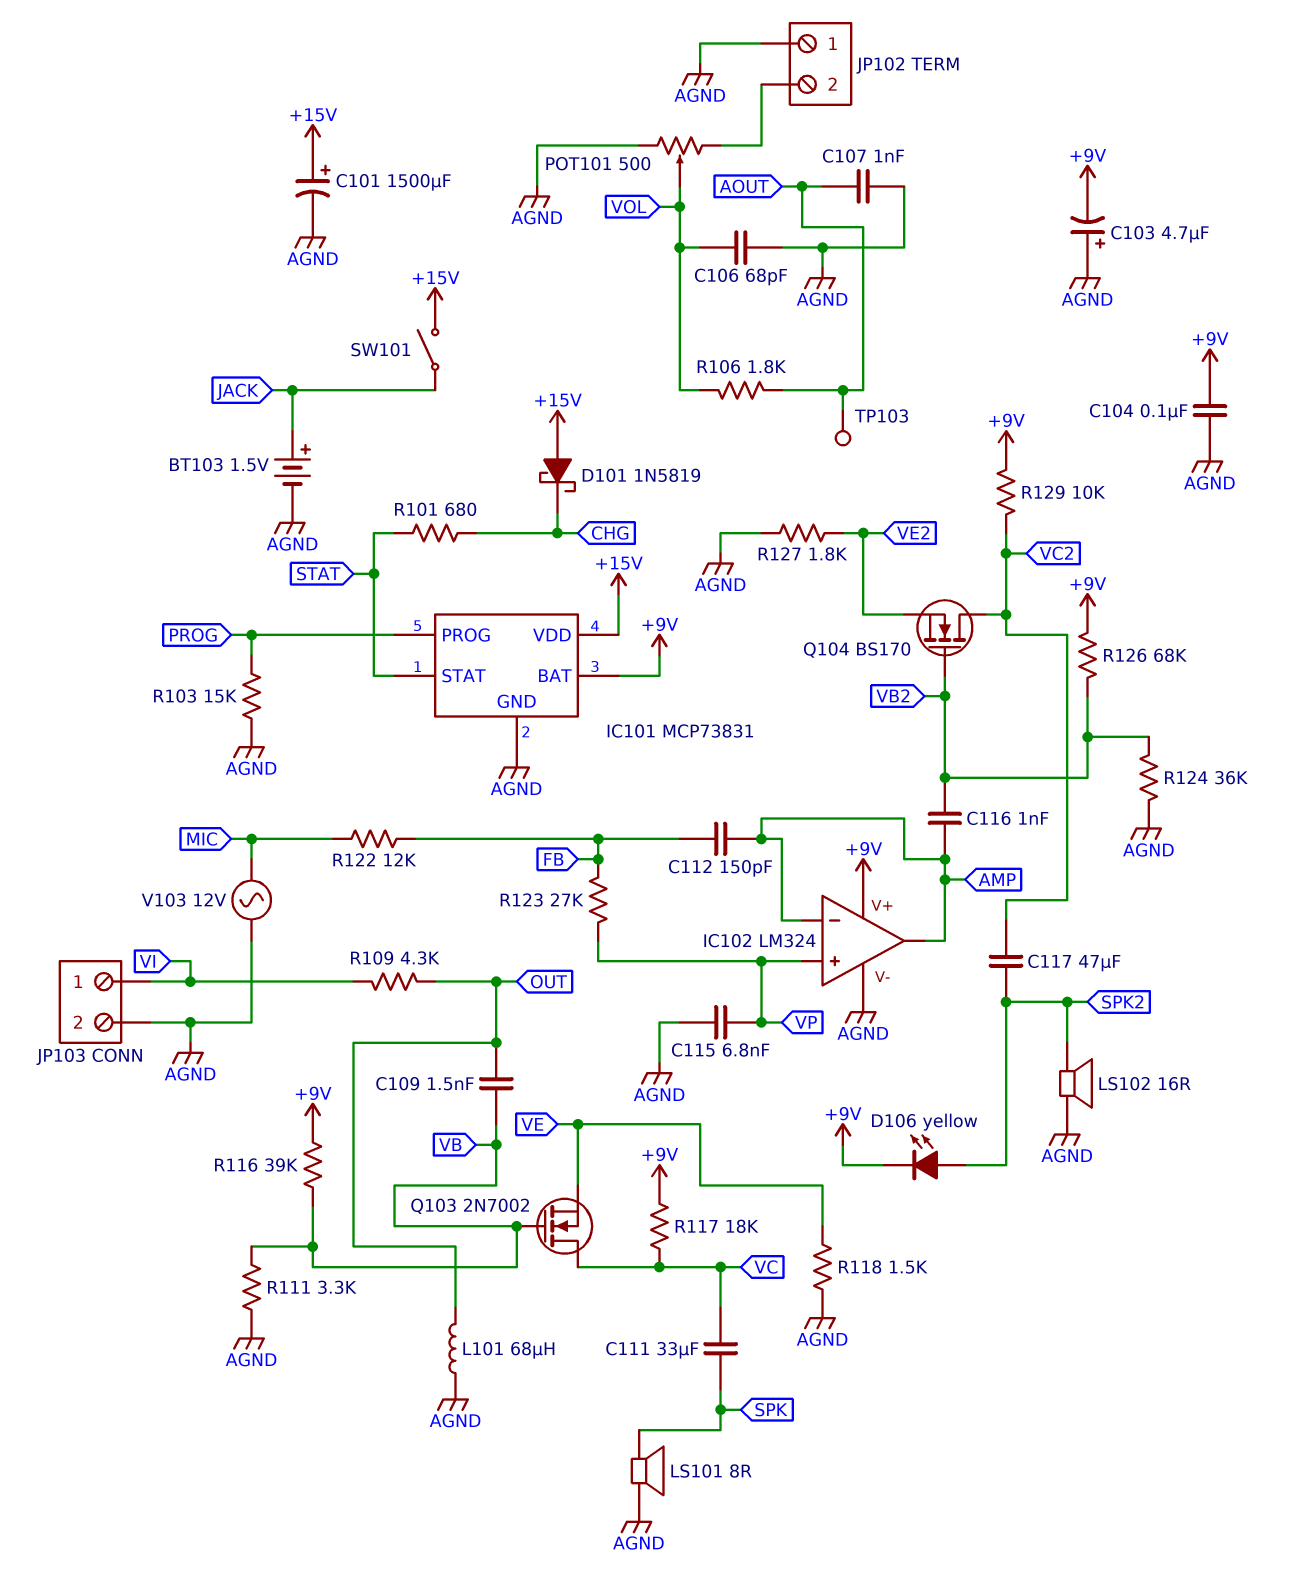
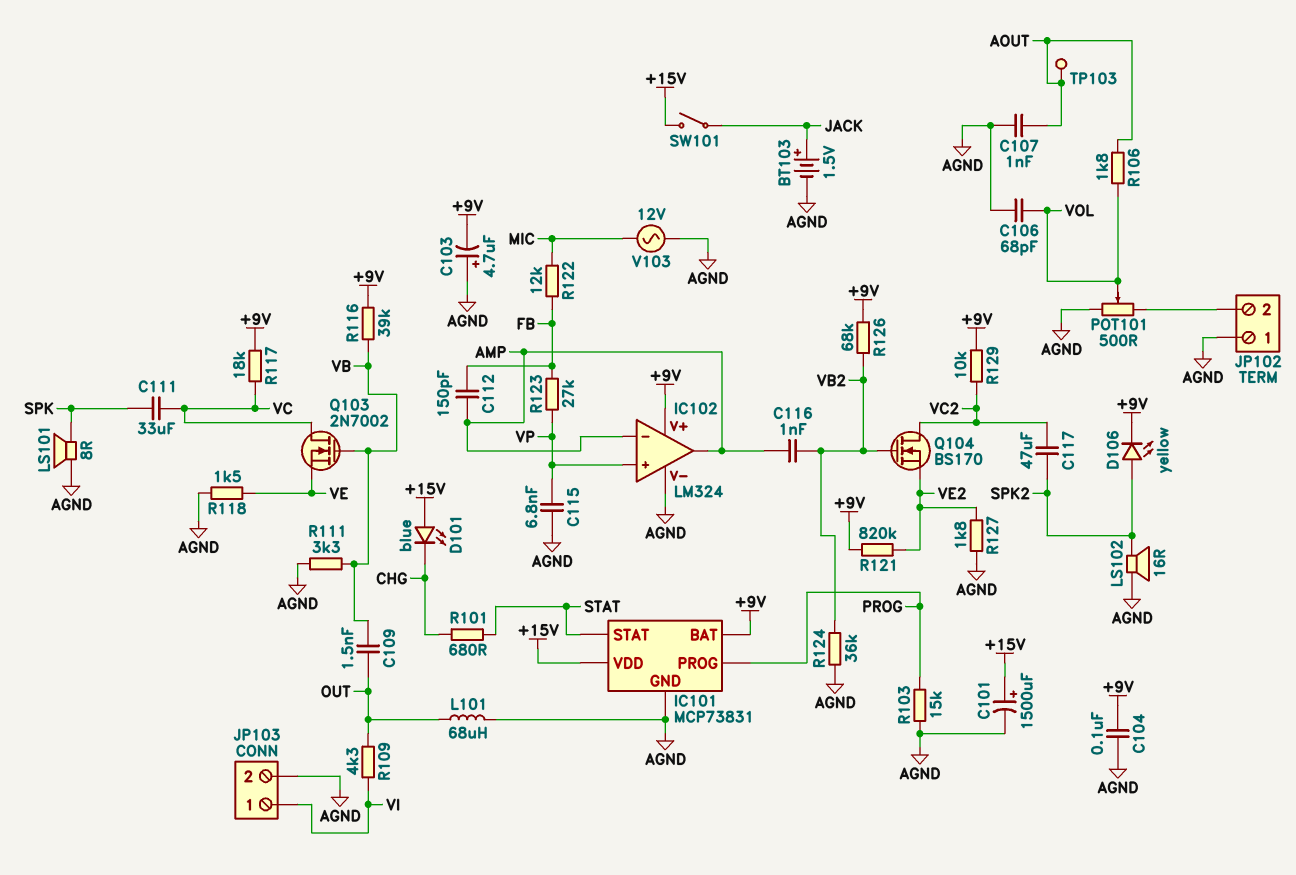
D101: schottky 1N5819 (A +15V, K CHG) -> LED blue (A +15V, K CHG)
R121: none -> 820k (+9V, VE2)

